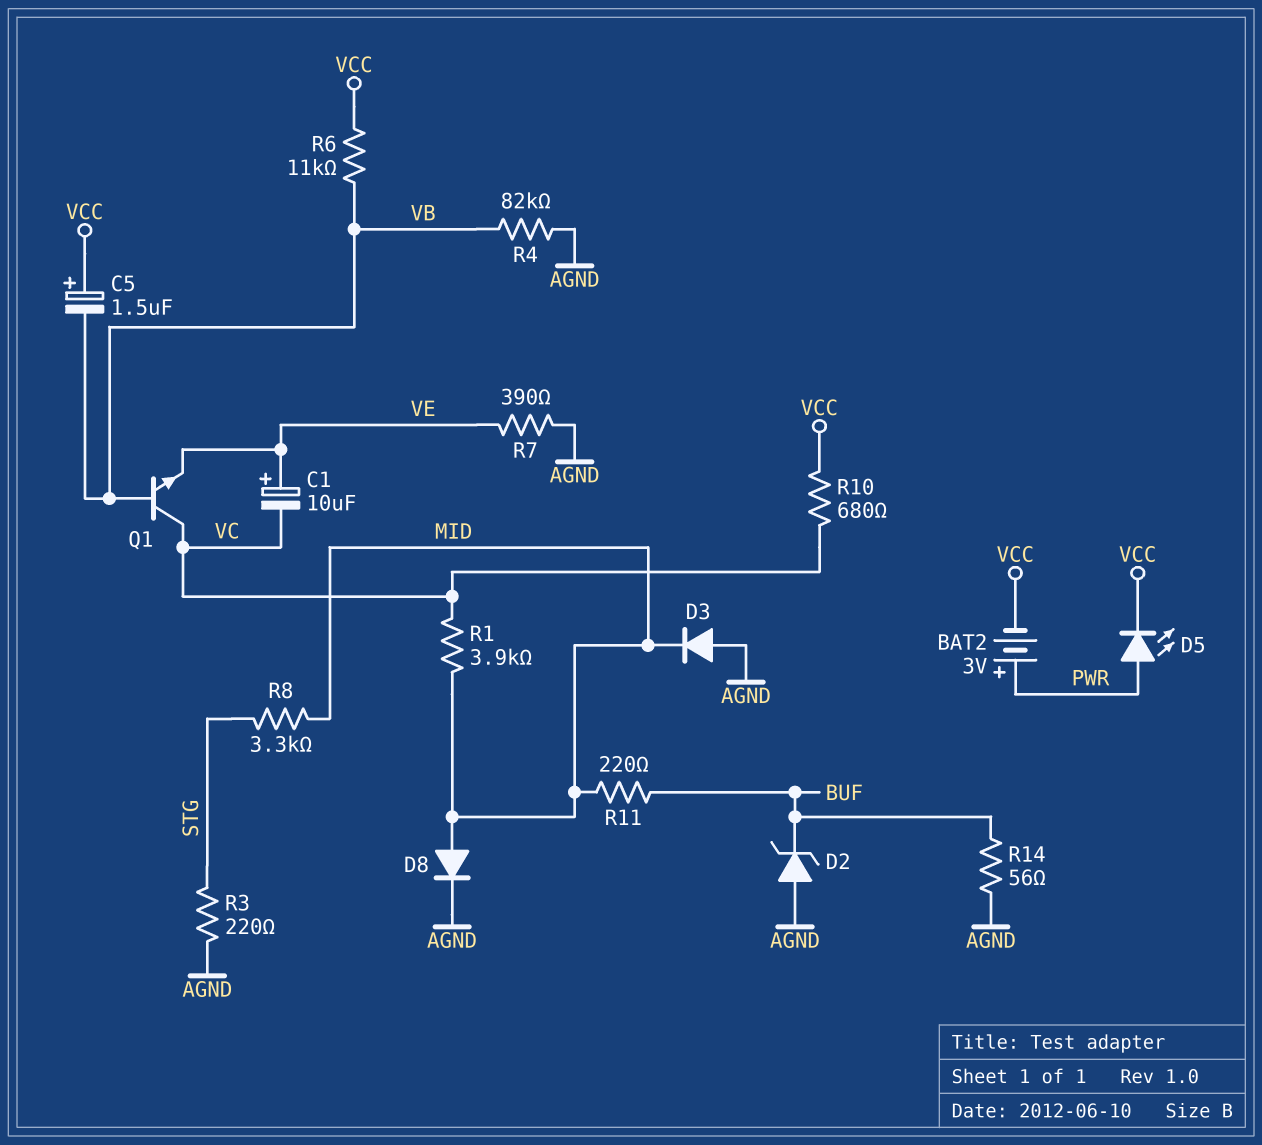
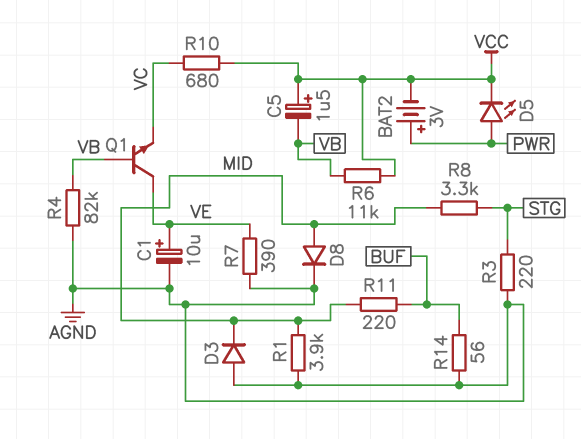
C1: 10uF (plus VE, minus VC) -> 10uF (plus VE, minus AGND)
D2: zener (A AGND, K BUF) -> none
Q1: NPN (B VB, C VC, E VE) -> NPN (B VB, C VE, E VC)
R1: 3.9k (MID, VC) -> 3.9k (AGND, MID)

